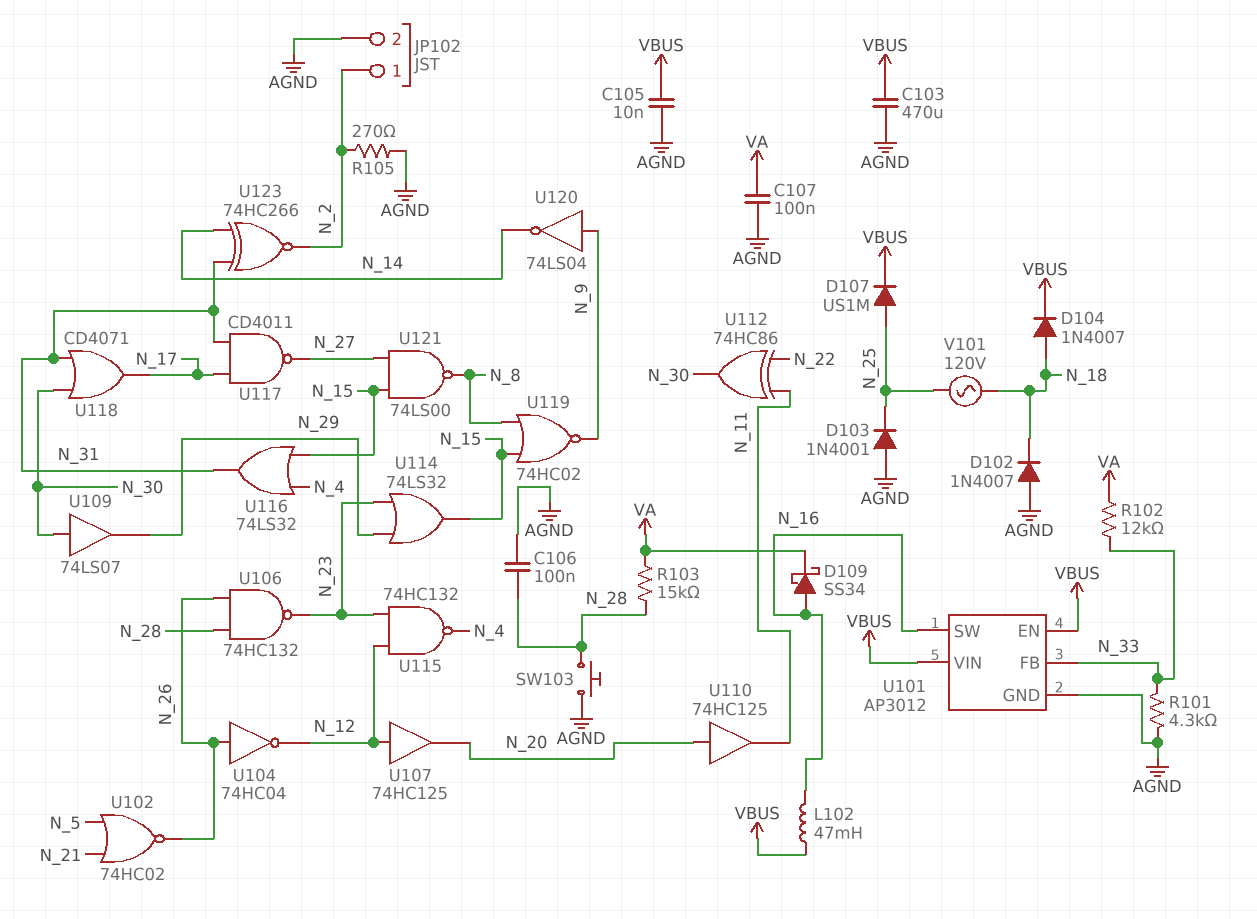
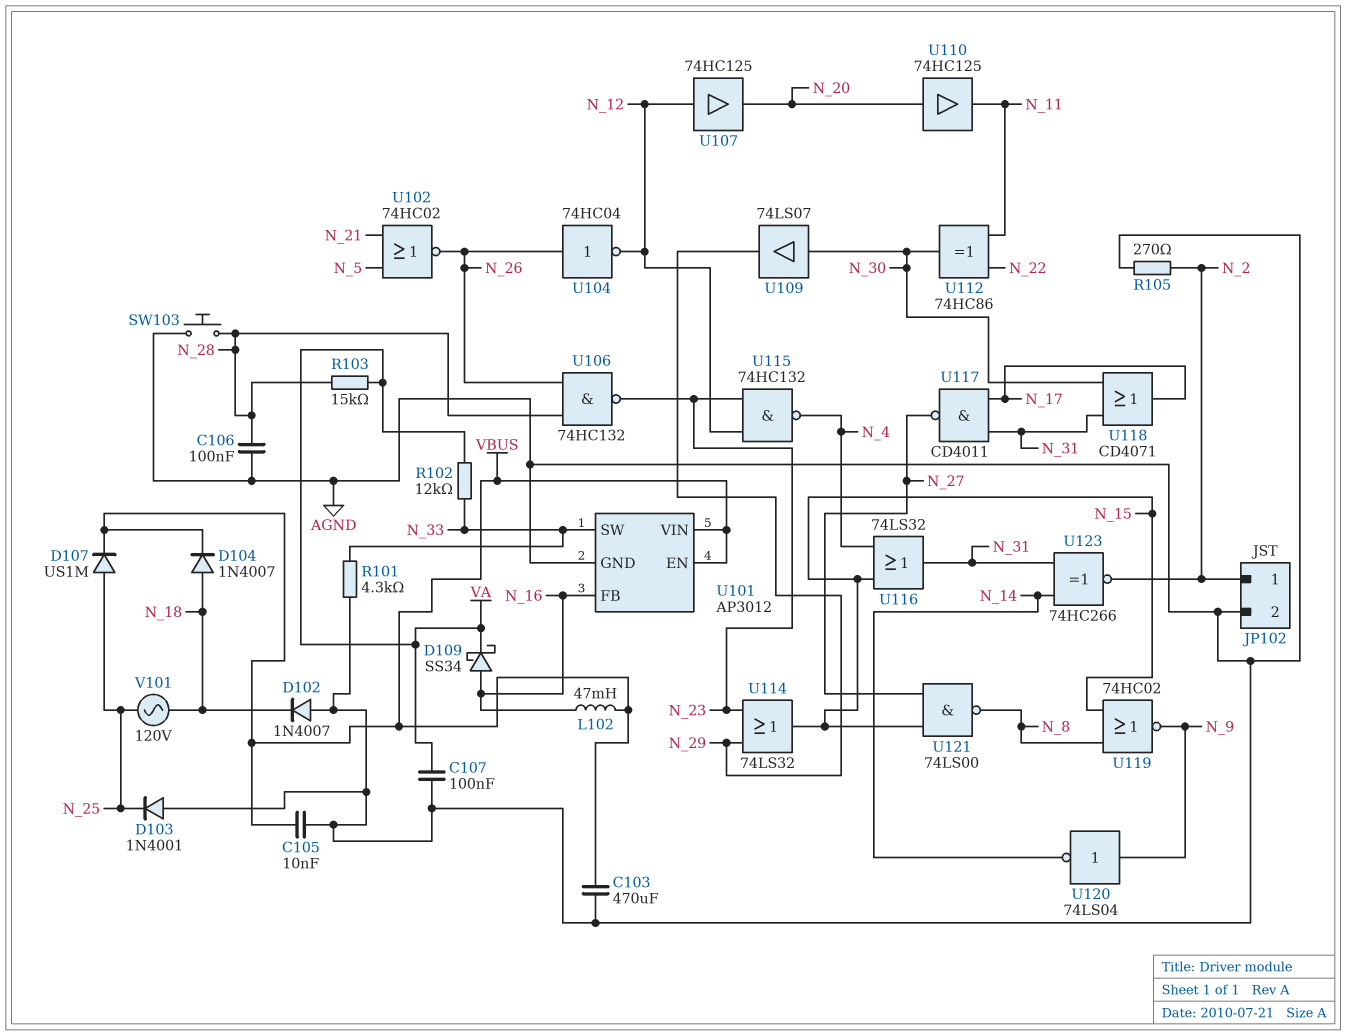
U101 pin FB: N_33 -> N_16
U101 pin SW: N_16 -> N_33

